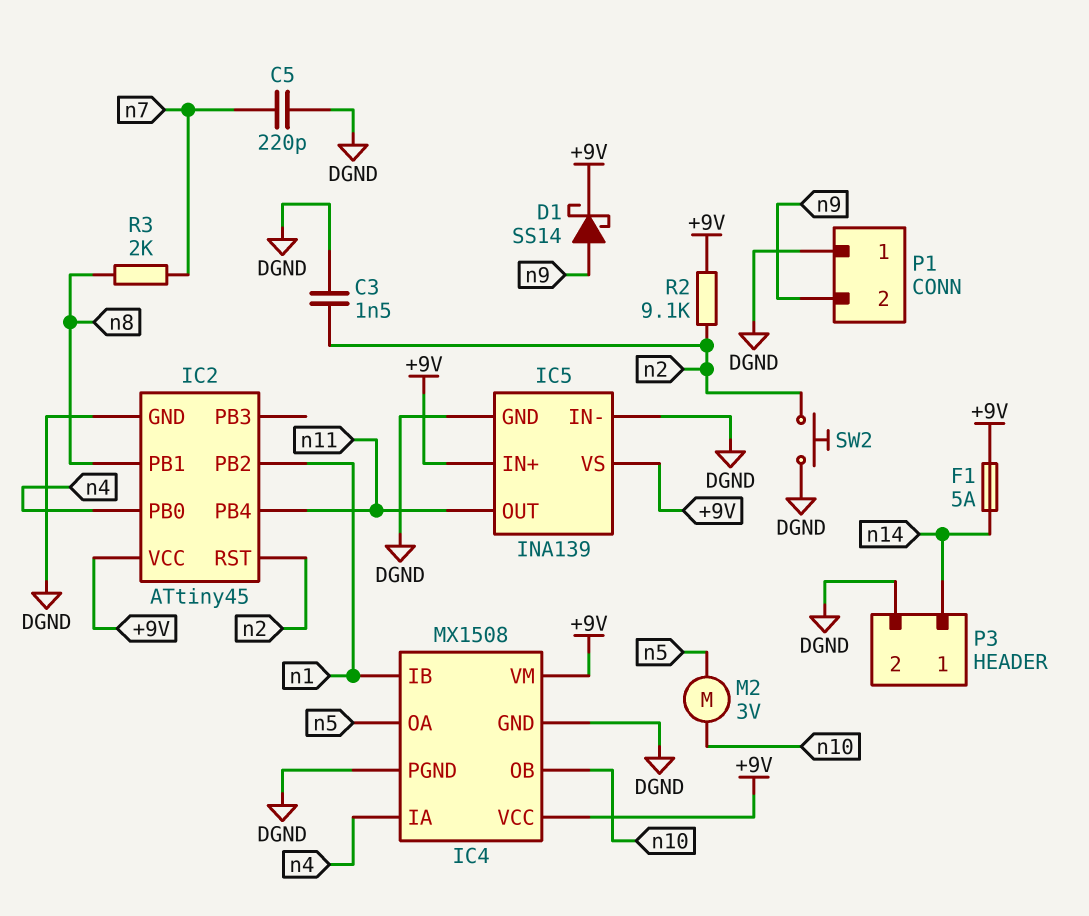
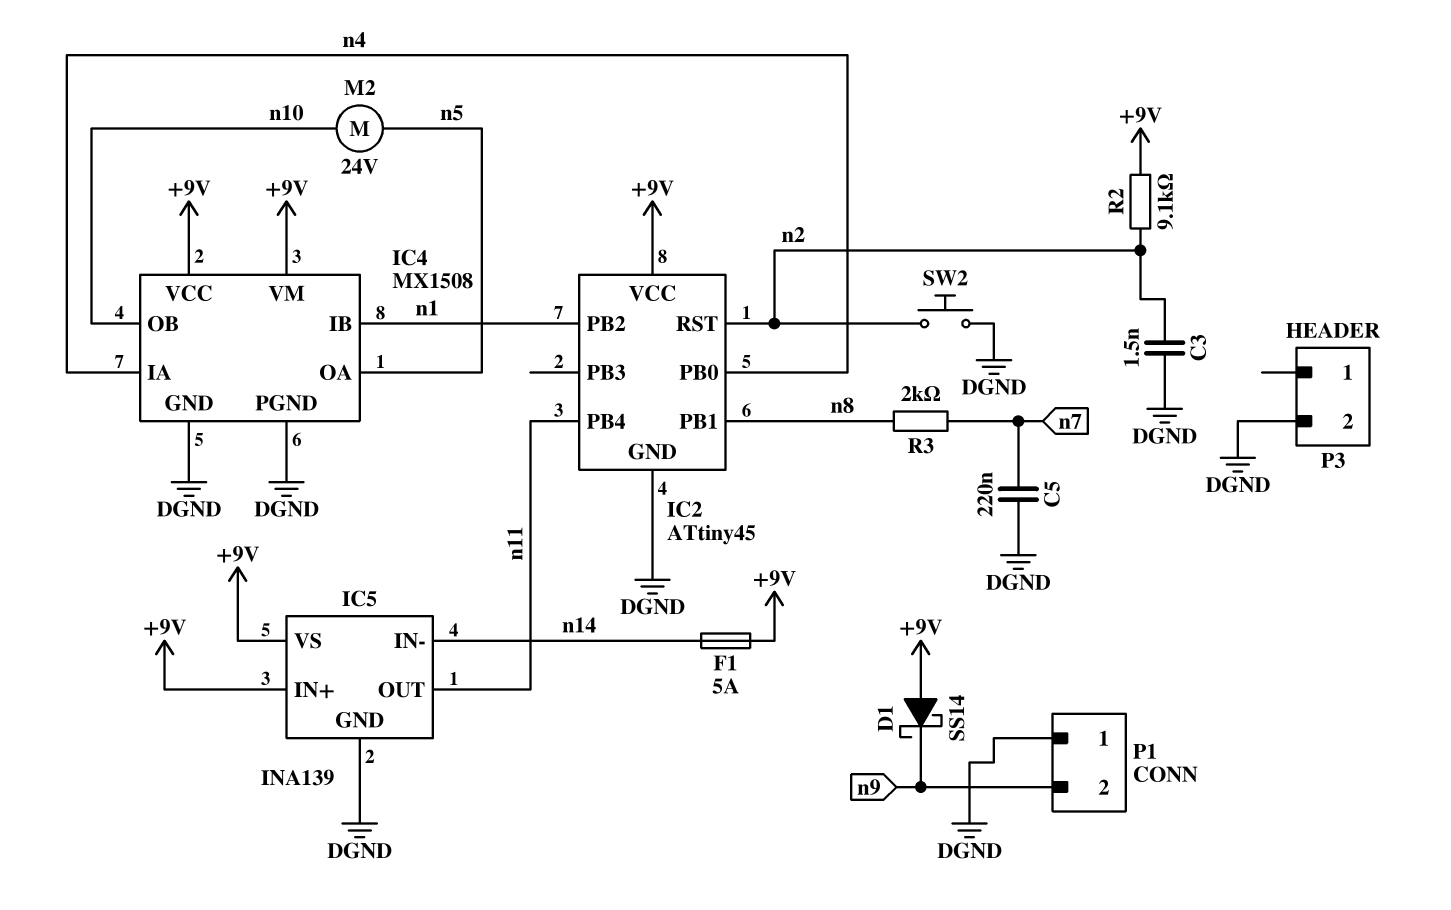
C5: 220pF (DGND, n7) -> 220nF (DGND, n7)
D1: schottky SS14 (A n9, K +9V) -> schottky SS14 (A +9V, K n9)
IC5 pin IN-: DGND -> n14
M2: motor 3V (n5, n10) -> motor 24V (n5, n10)
P3 pin 1: n14 -> none

